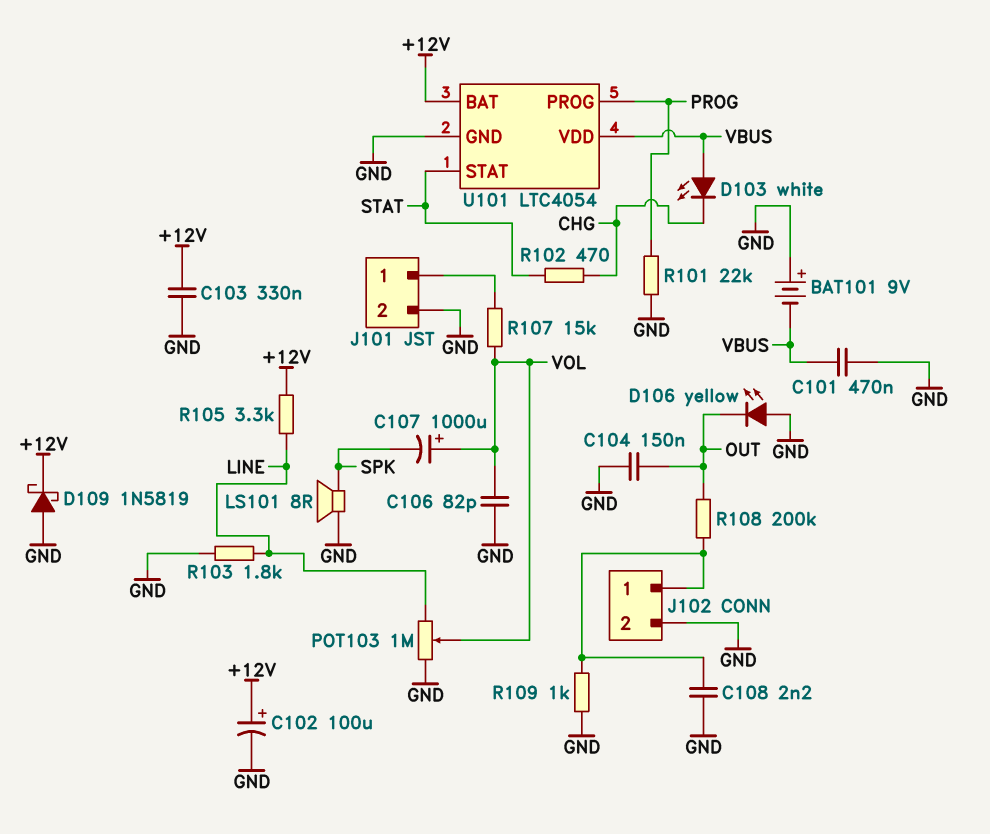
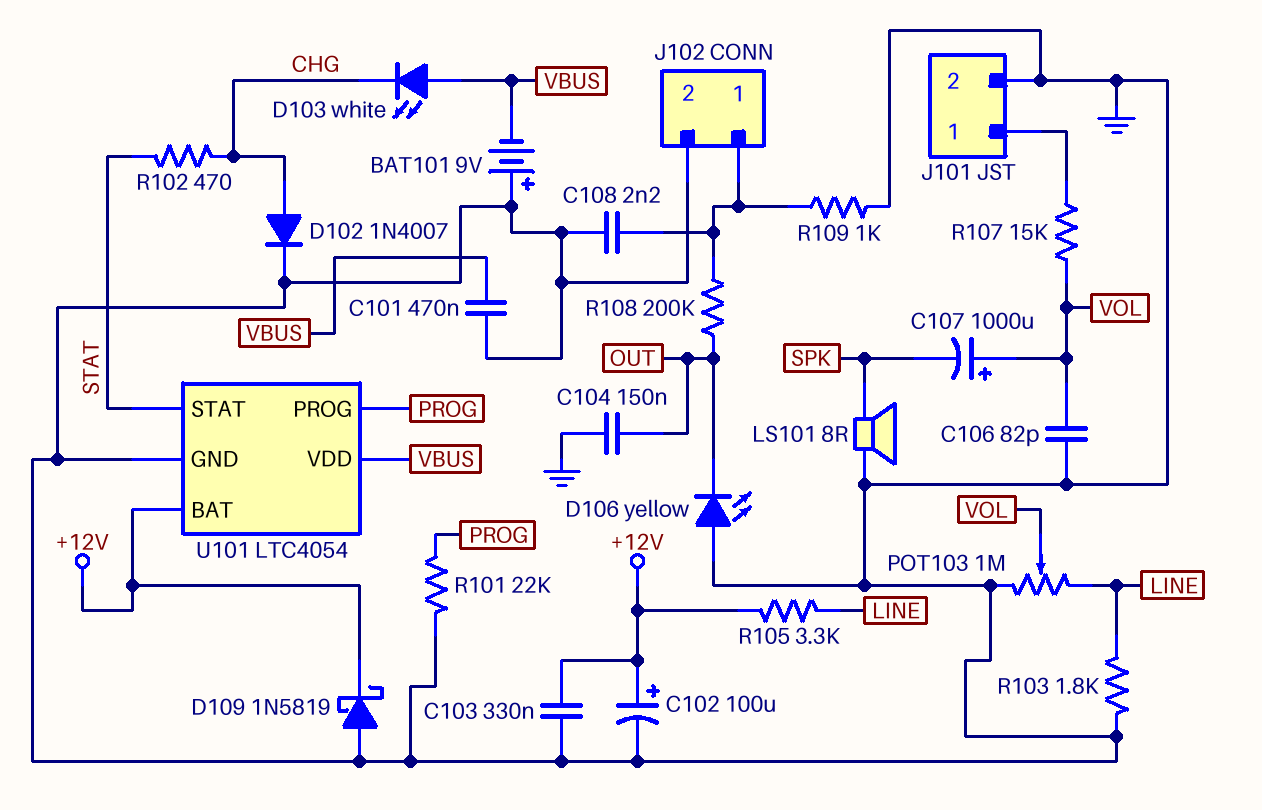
D102: none -> diode 1N4007 (A CHG, K GND)

